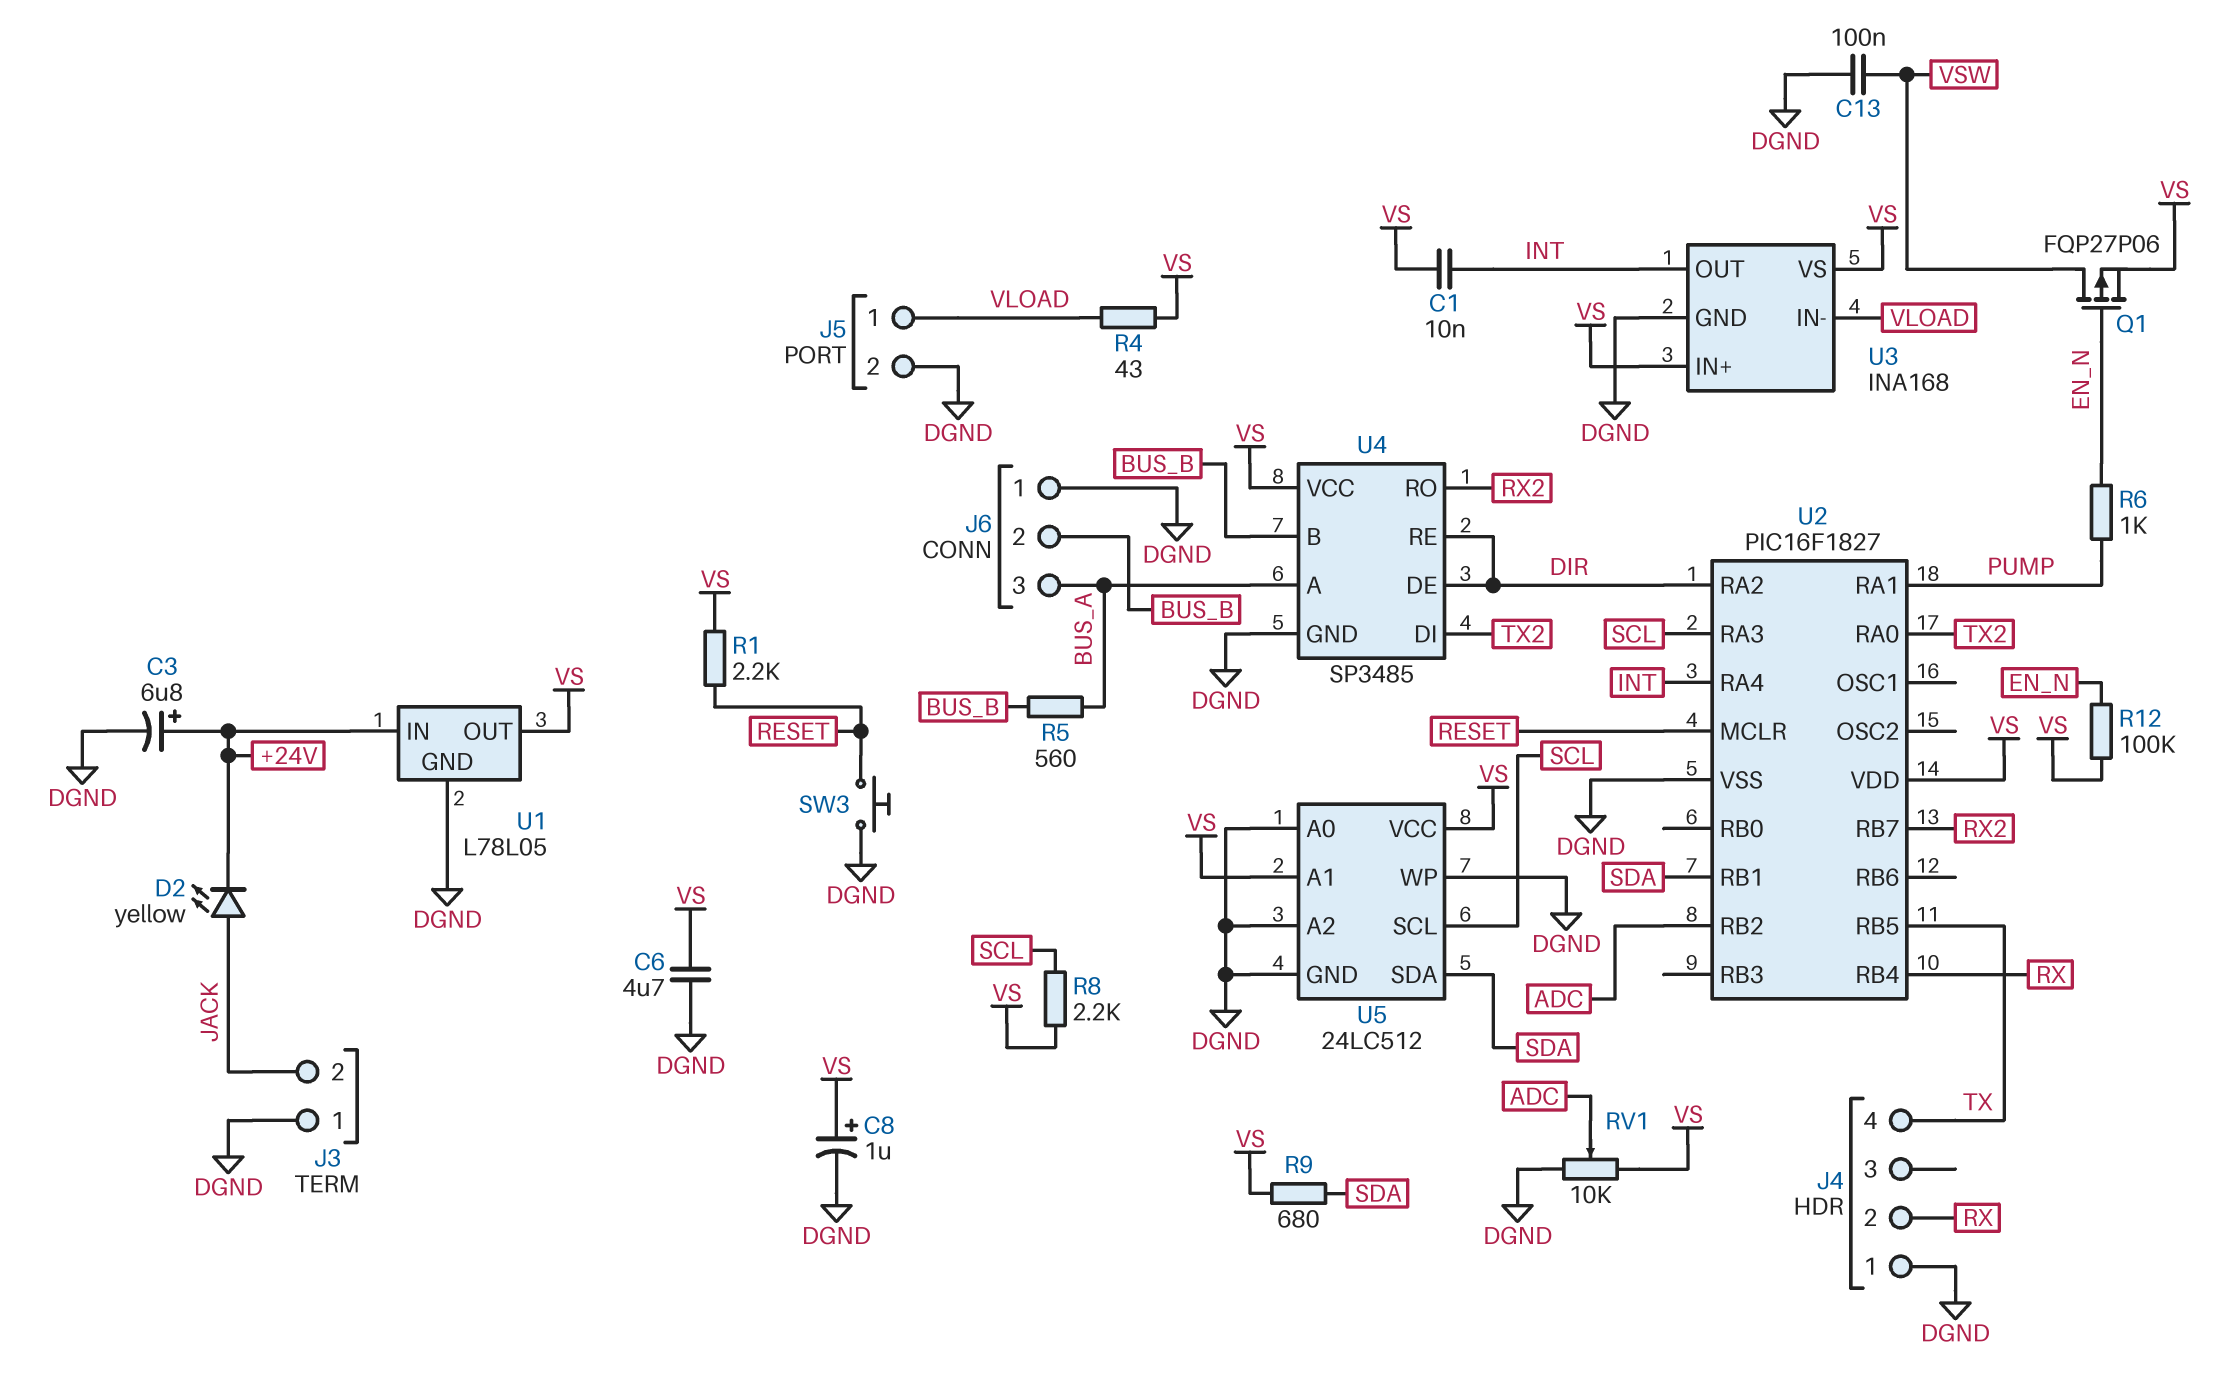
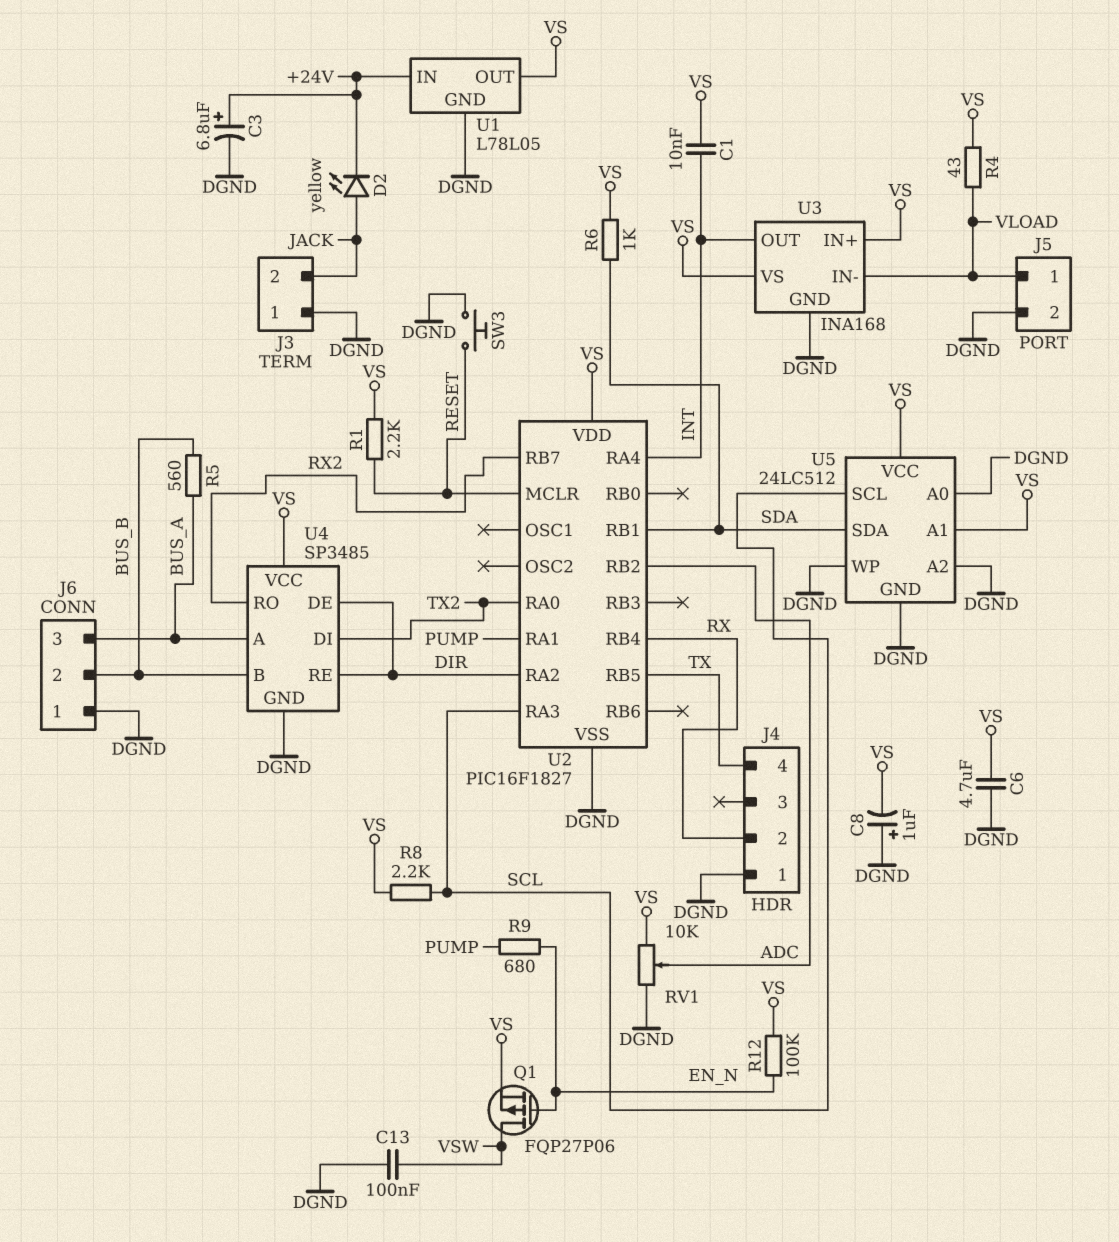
C8: 1uF (plus VS, minus DGND) -> 1uF (plus DGND, minus VS)
R6: 1k (EN_N, PUMP) -> 1k (SDA, VS)
R9: 680 (SDA, VS) -> 680 (EN_N, PUMP)

